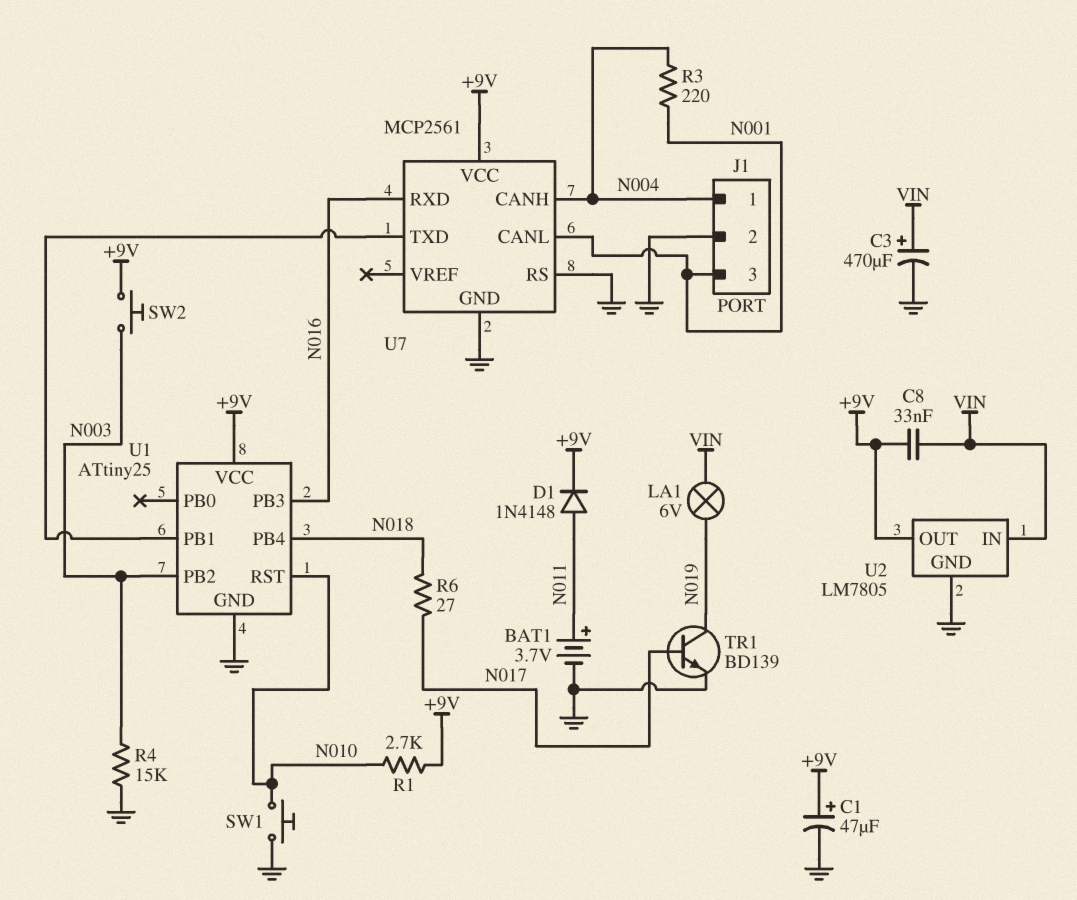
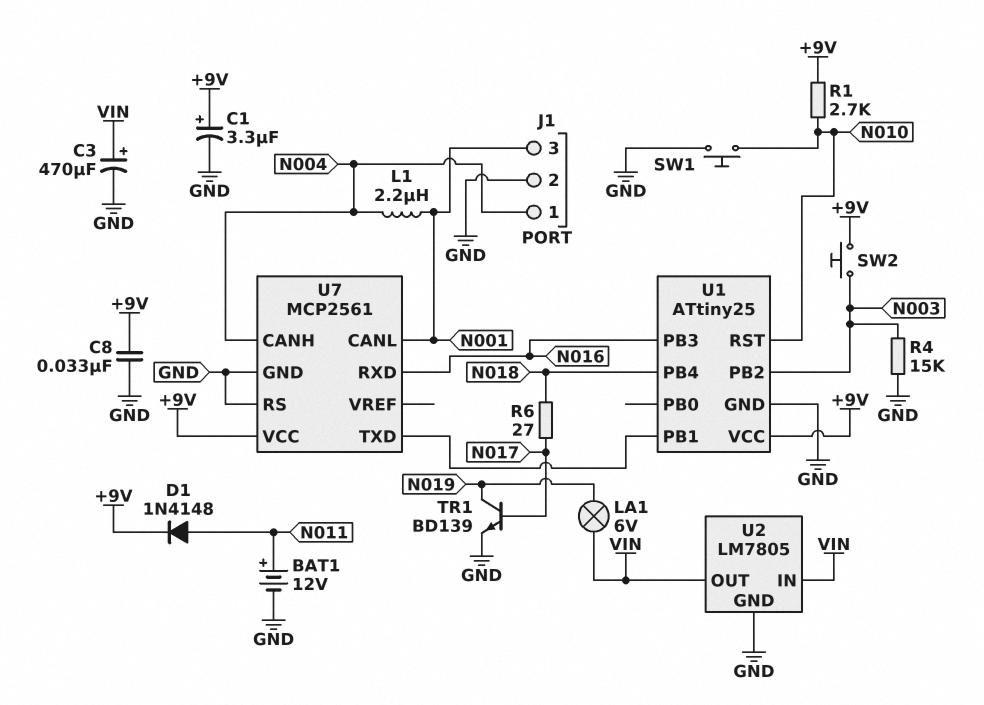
BAT1: 3.7V (plus N011, minus GND) -> 12V (plus N011, minus GND)
C1: 47uF (plus +9V, minus GND) -> 3.3uF (plus +9V, minus GND)
C8: 33nF (+9V, VIN) -> 33nF (+9V, GND)
L1: none -> 2.2uH (N001, N004)
R3: 220 (N001, N004) -> none
U2 pin OUT: +9V -> VIN

